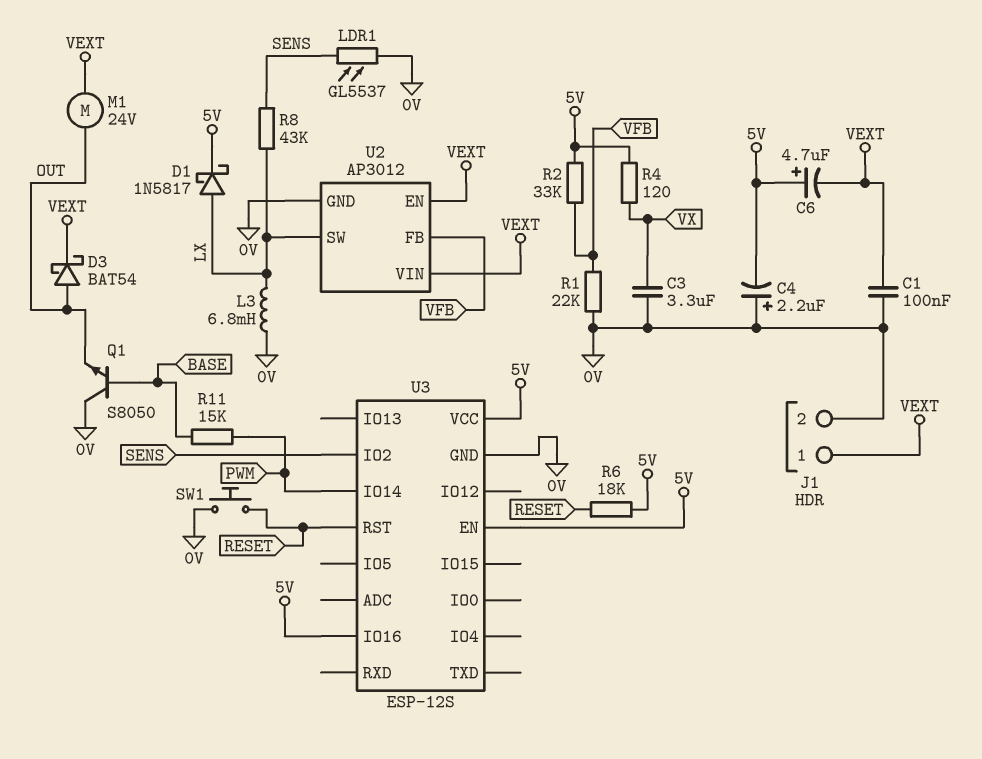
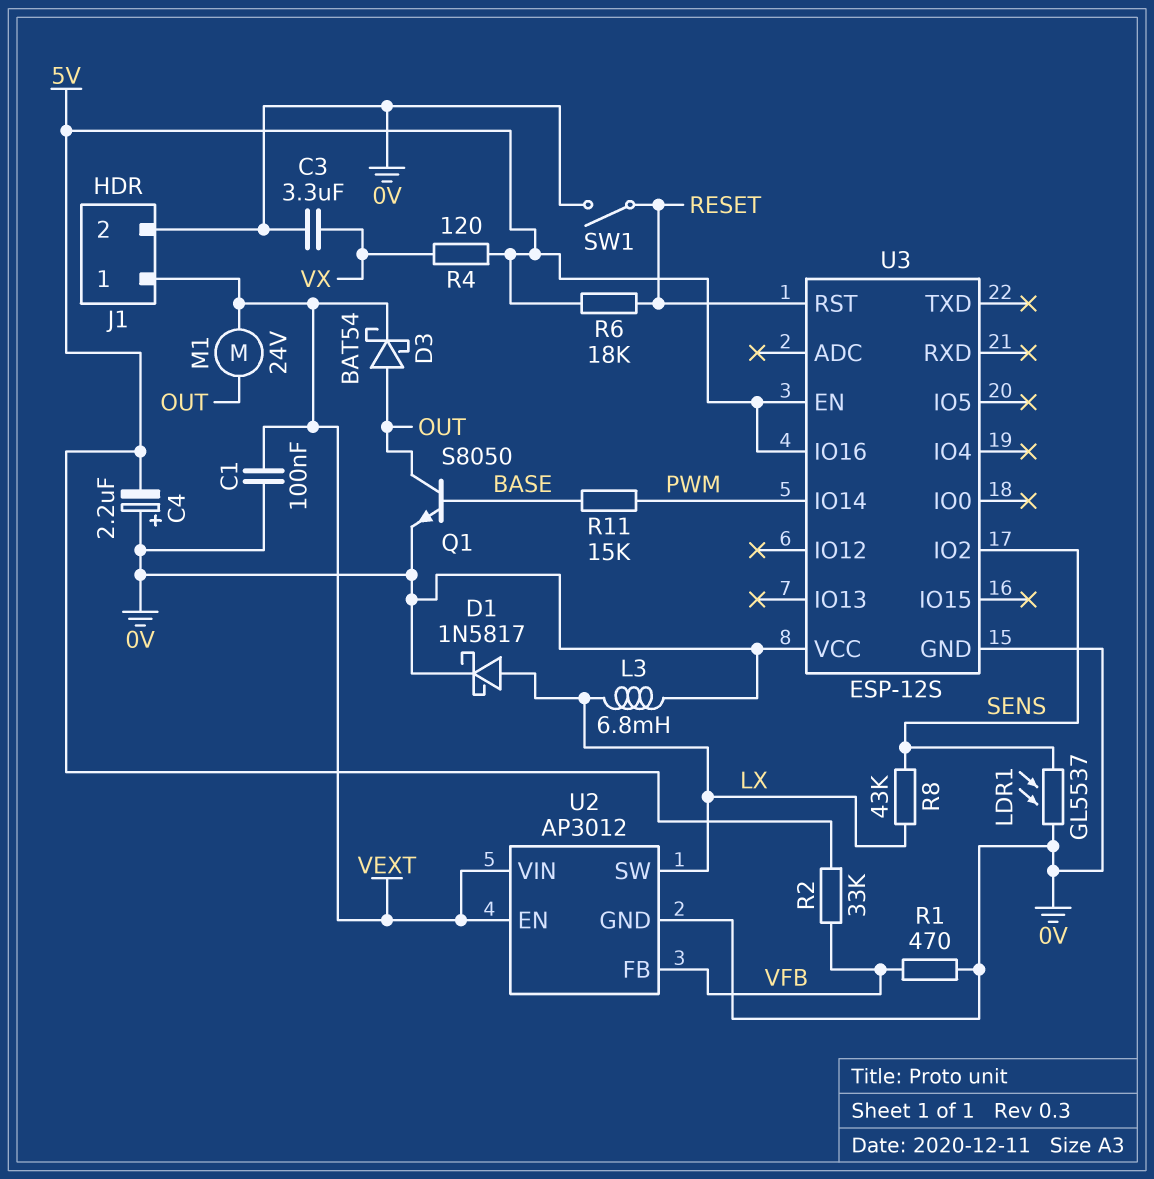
C6: 4.7uF (plus 5V, minus VEXT) -> none
D1: schottky 1N5817 (A LX, K 5V) -> schottky 1N5817 (A LX, K 0V)
Q1: NPN S8050 (B BASE, C 0V, E OUT) -> NPN S8050 (B BASE, C OUT, E 0V)
R1: 22k (0V, VFB) -> 470 (0V, VFB)
SW1: button (0V, RESET) -> switch (0V, RESET)
U3 pin VCC: 5V -> 0V

